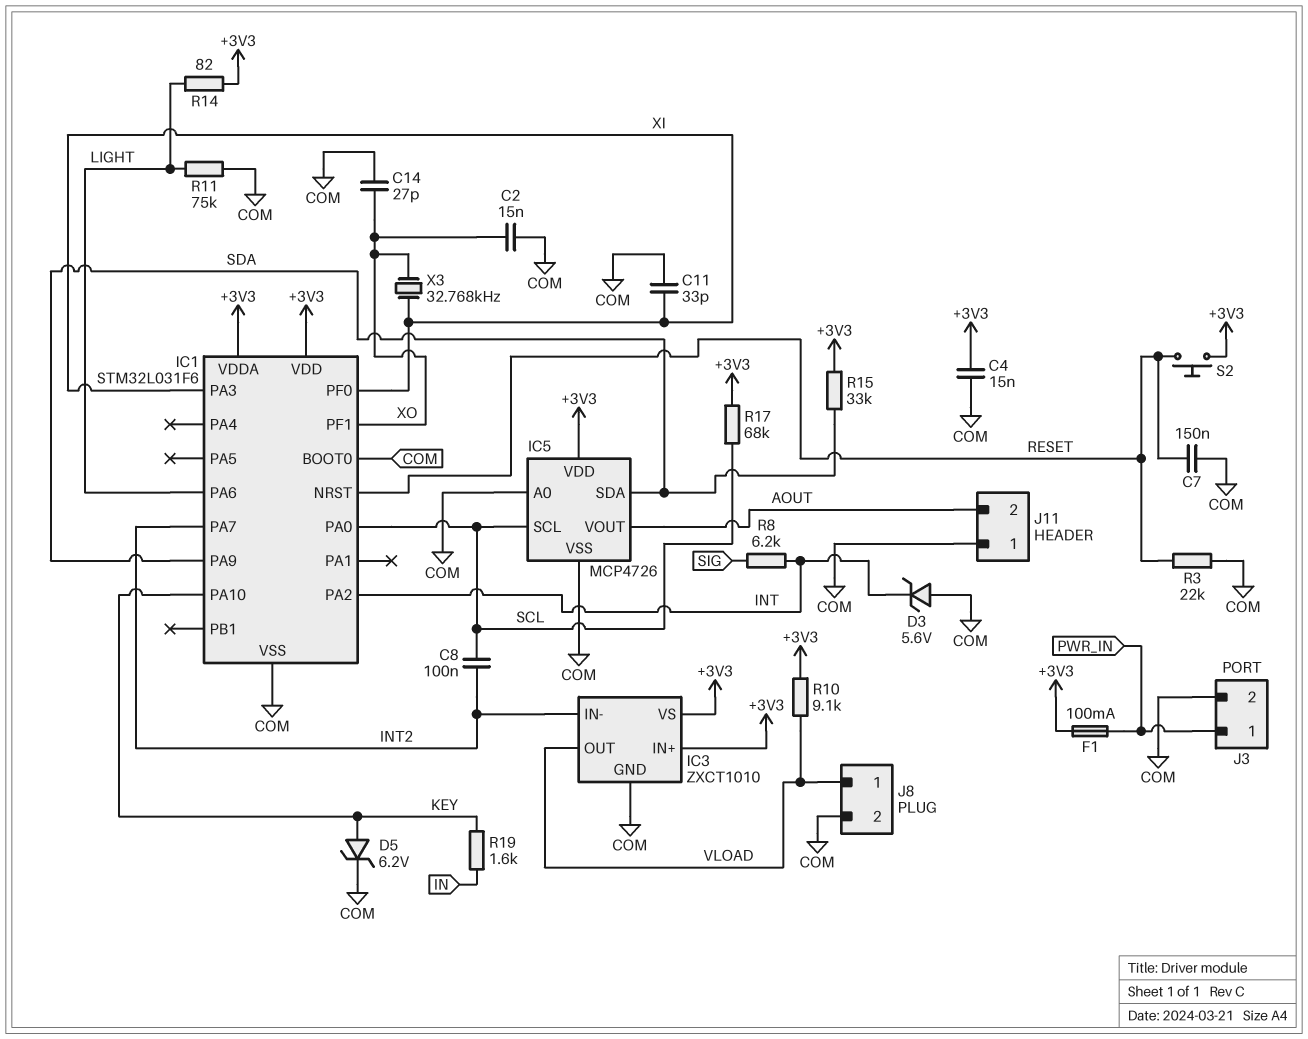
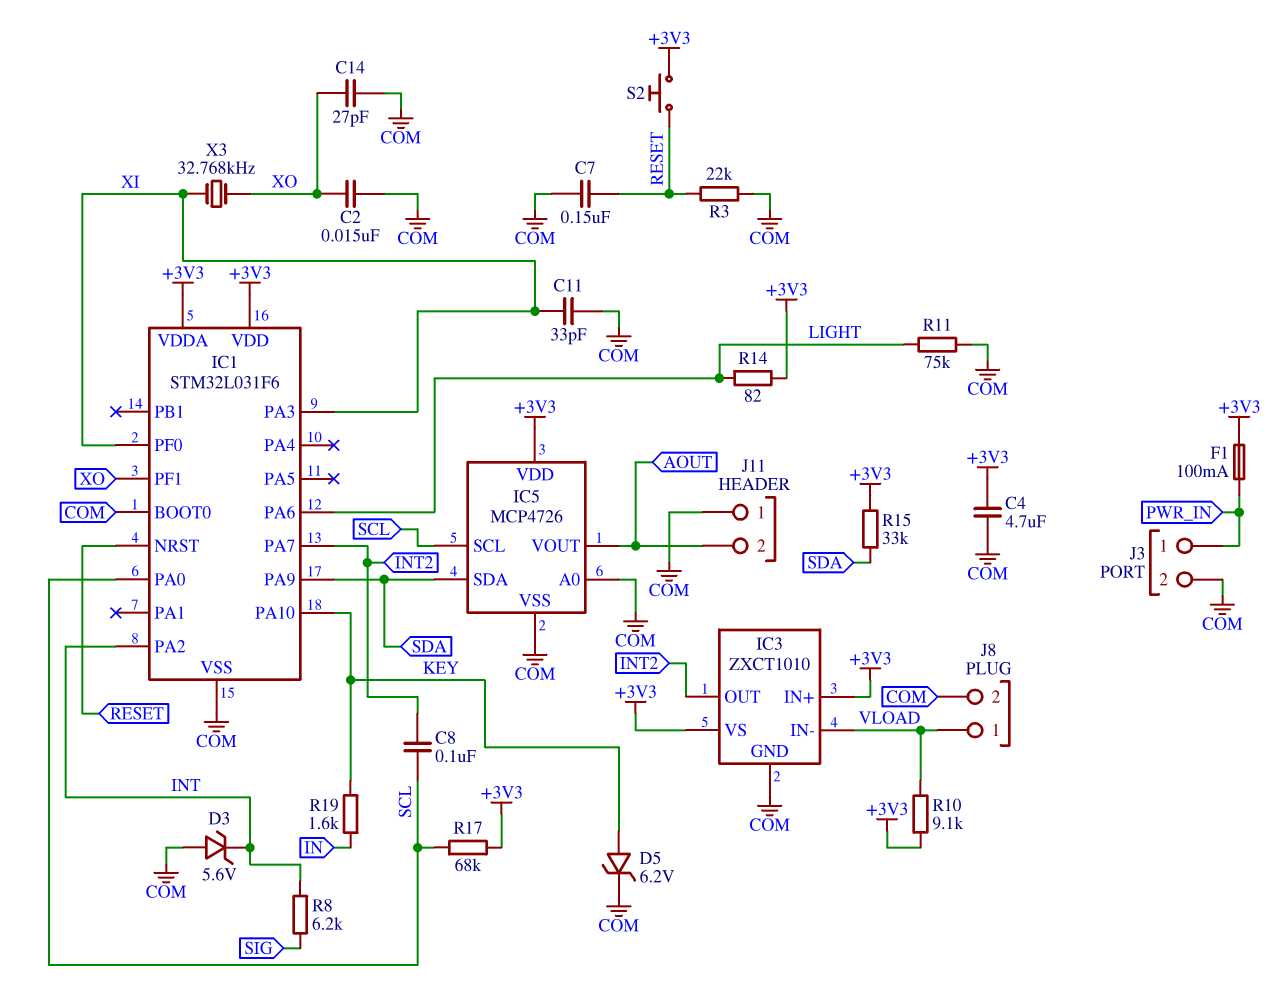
C4: 15nF (+3V3, COM) -> 4.7uF (+3V3, COM)
IC3 pin IN-: INT2 -> VLOAD
IC3 pin OUT: VLOAD -> INT2

